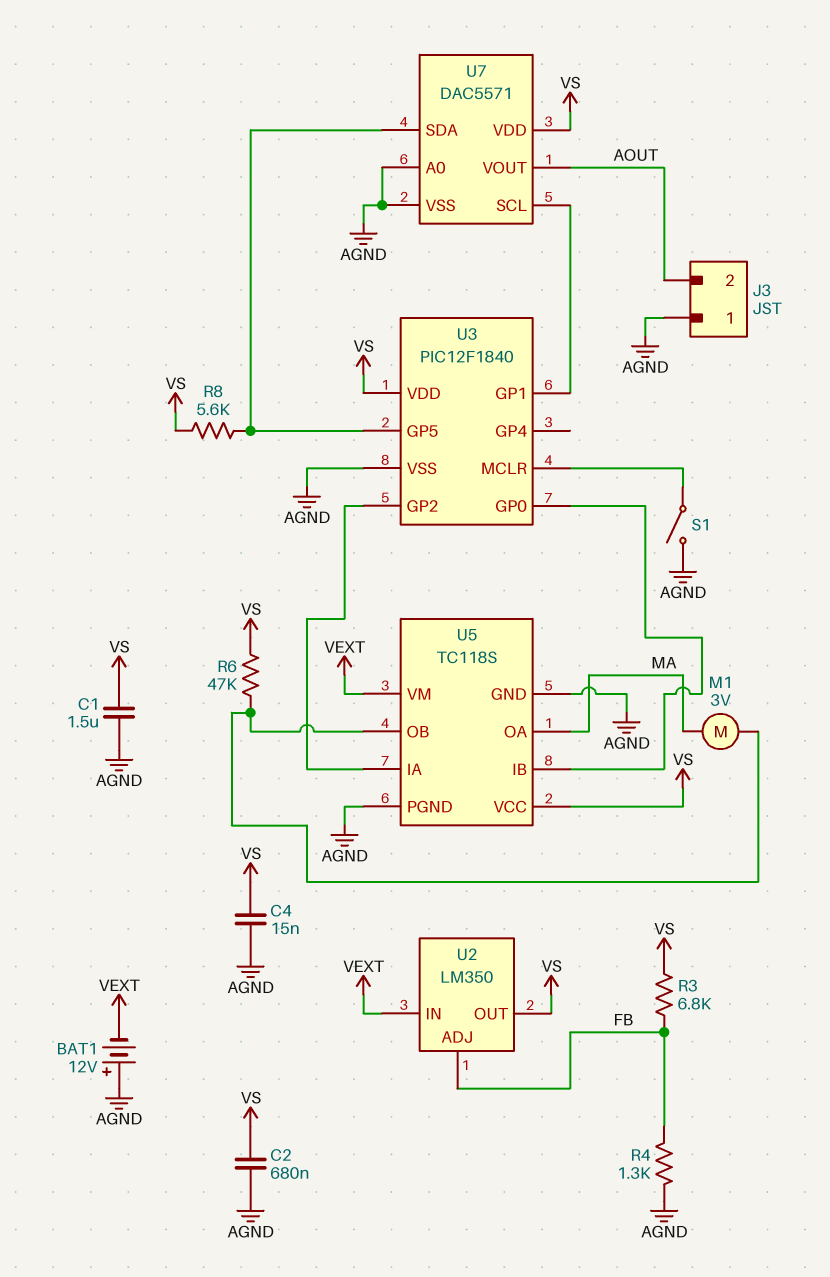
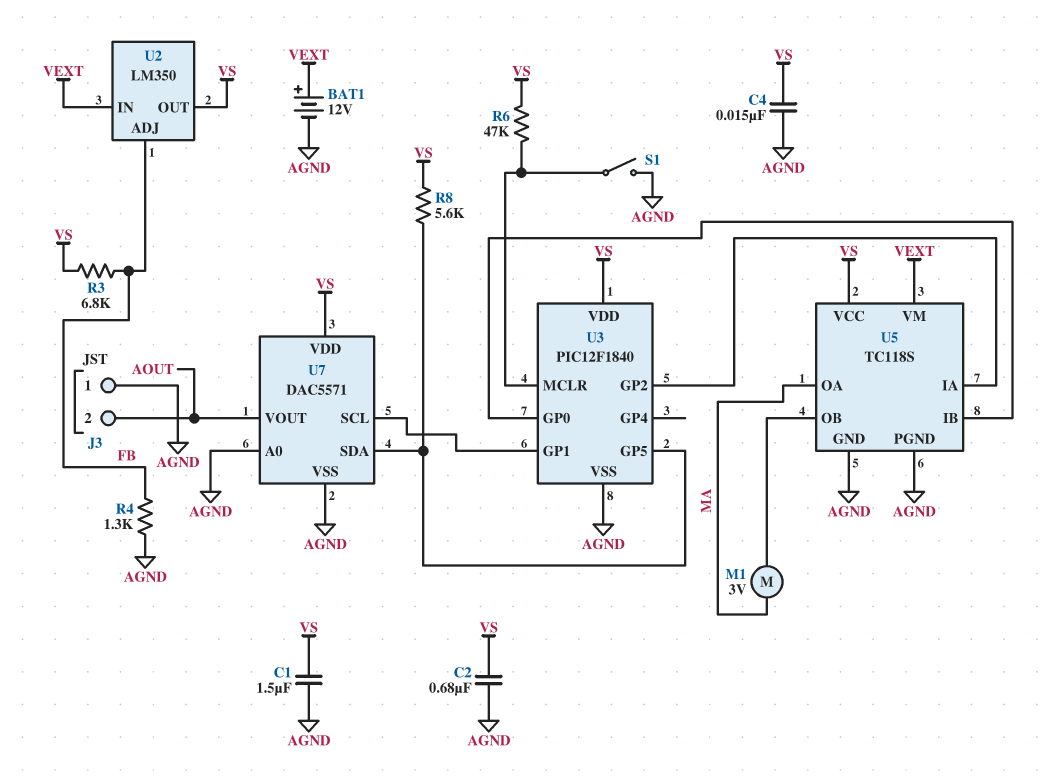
BAT1: 12V (plus AGND, minus VEXT) -> 12V (plus VEXT, minus AGND)
R6: 47k (U5/OB, VS) -> 47k (U3/MCLR, VS)

